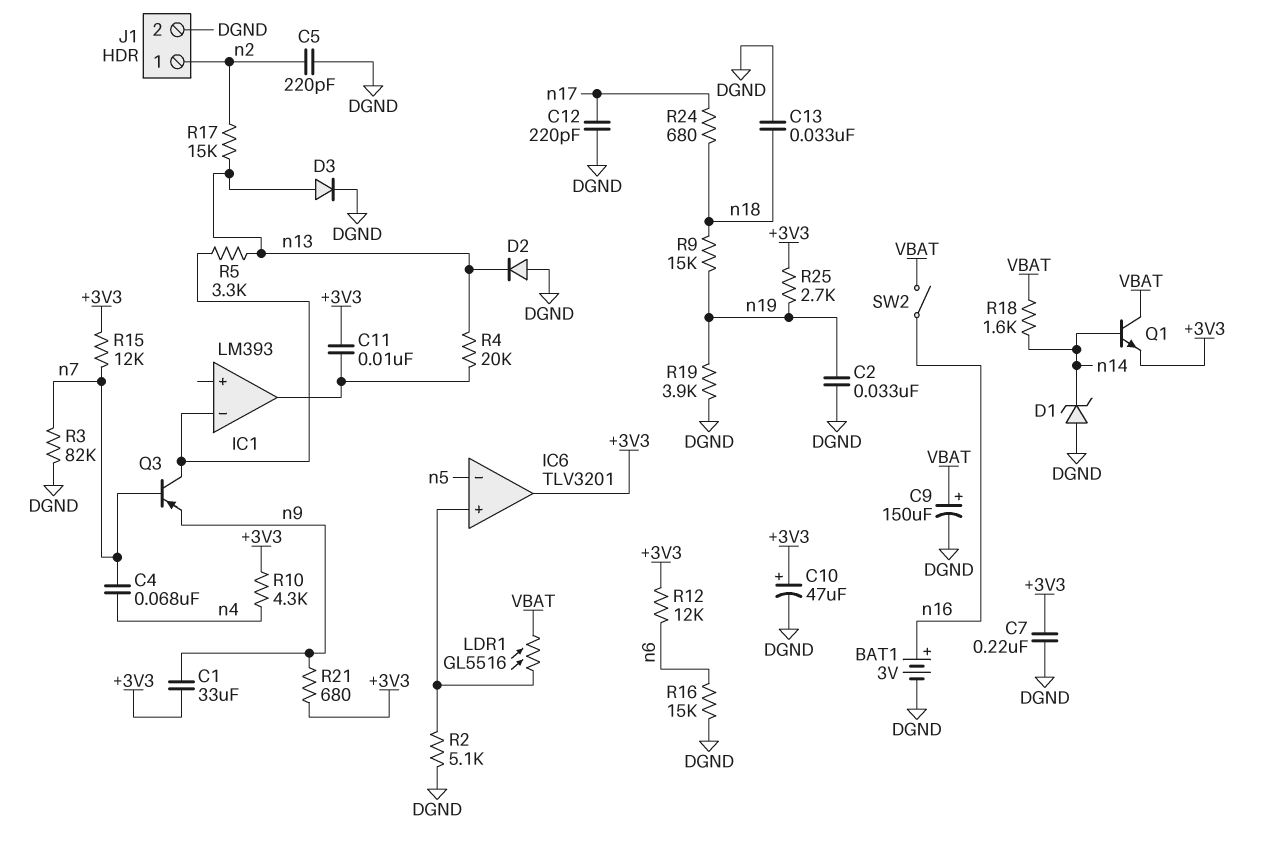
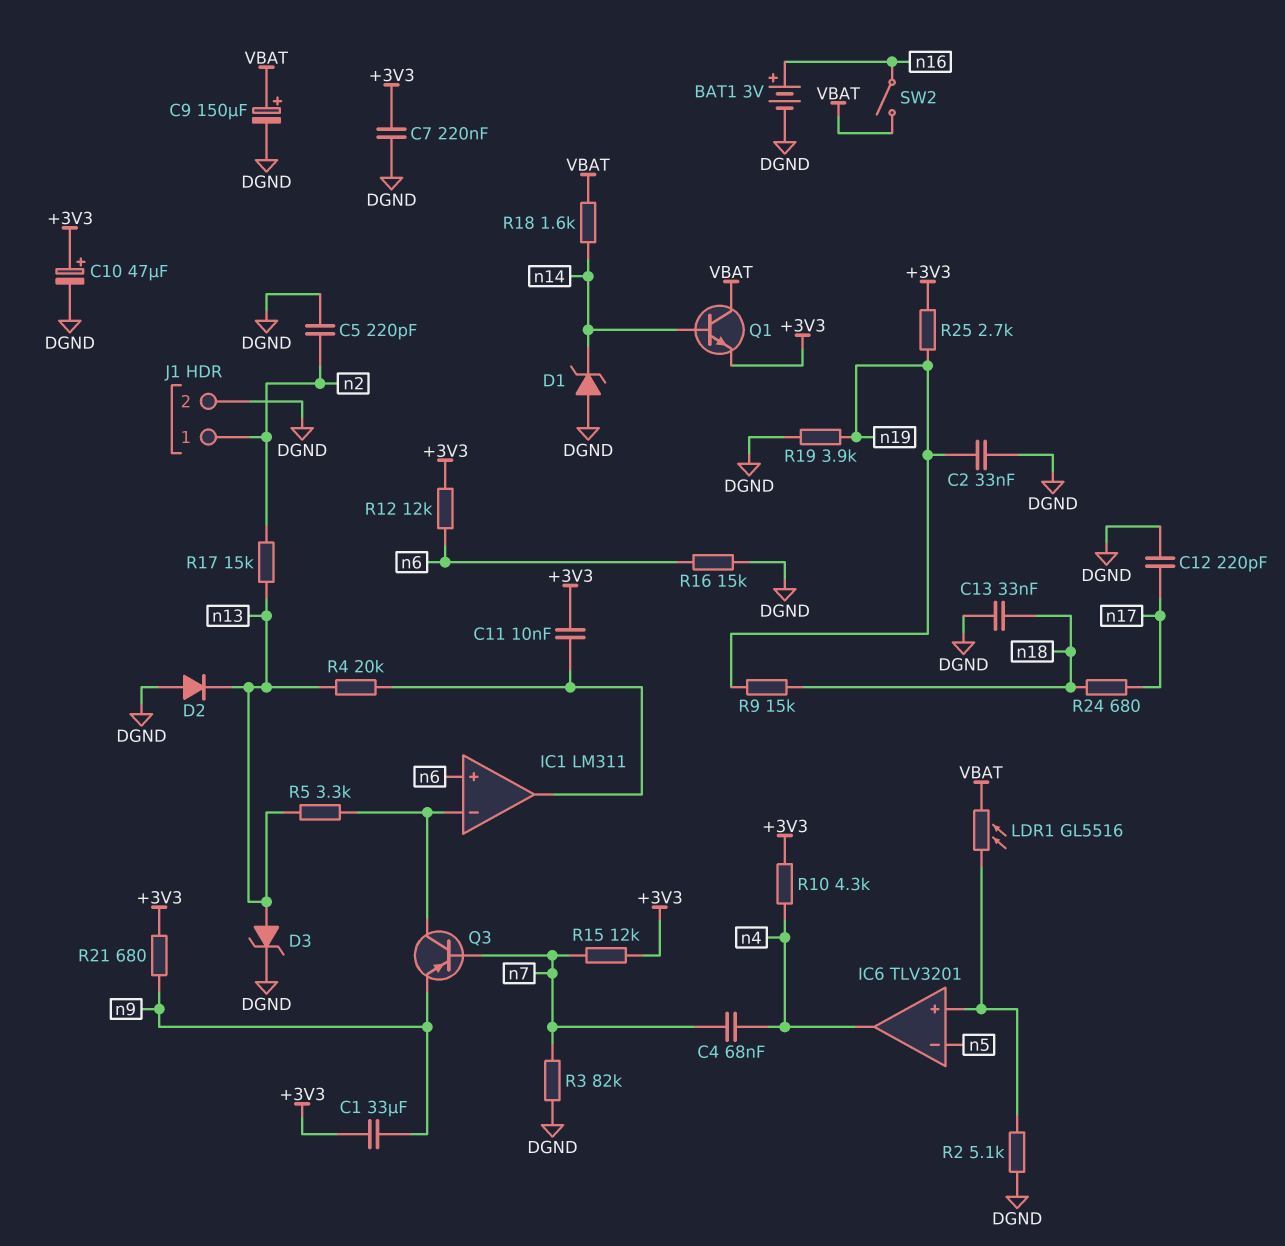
D3: diode (A n13, K DGND) -> zener (A n13, K DGND)
IC1: LM393 -> LM311
IC1 pin in+: none -> n6
IC6 pin out: +3V3 -> n4

